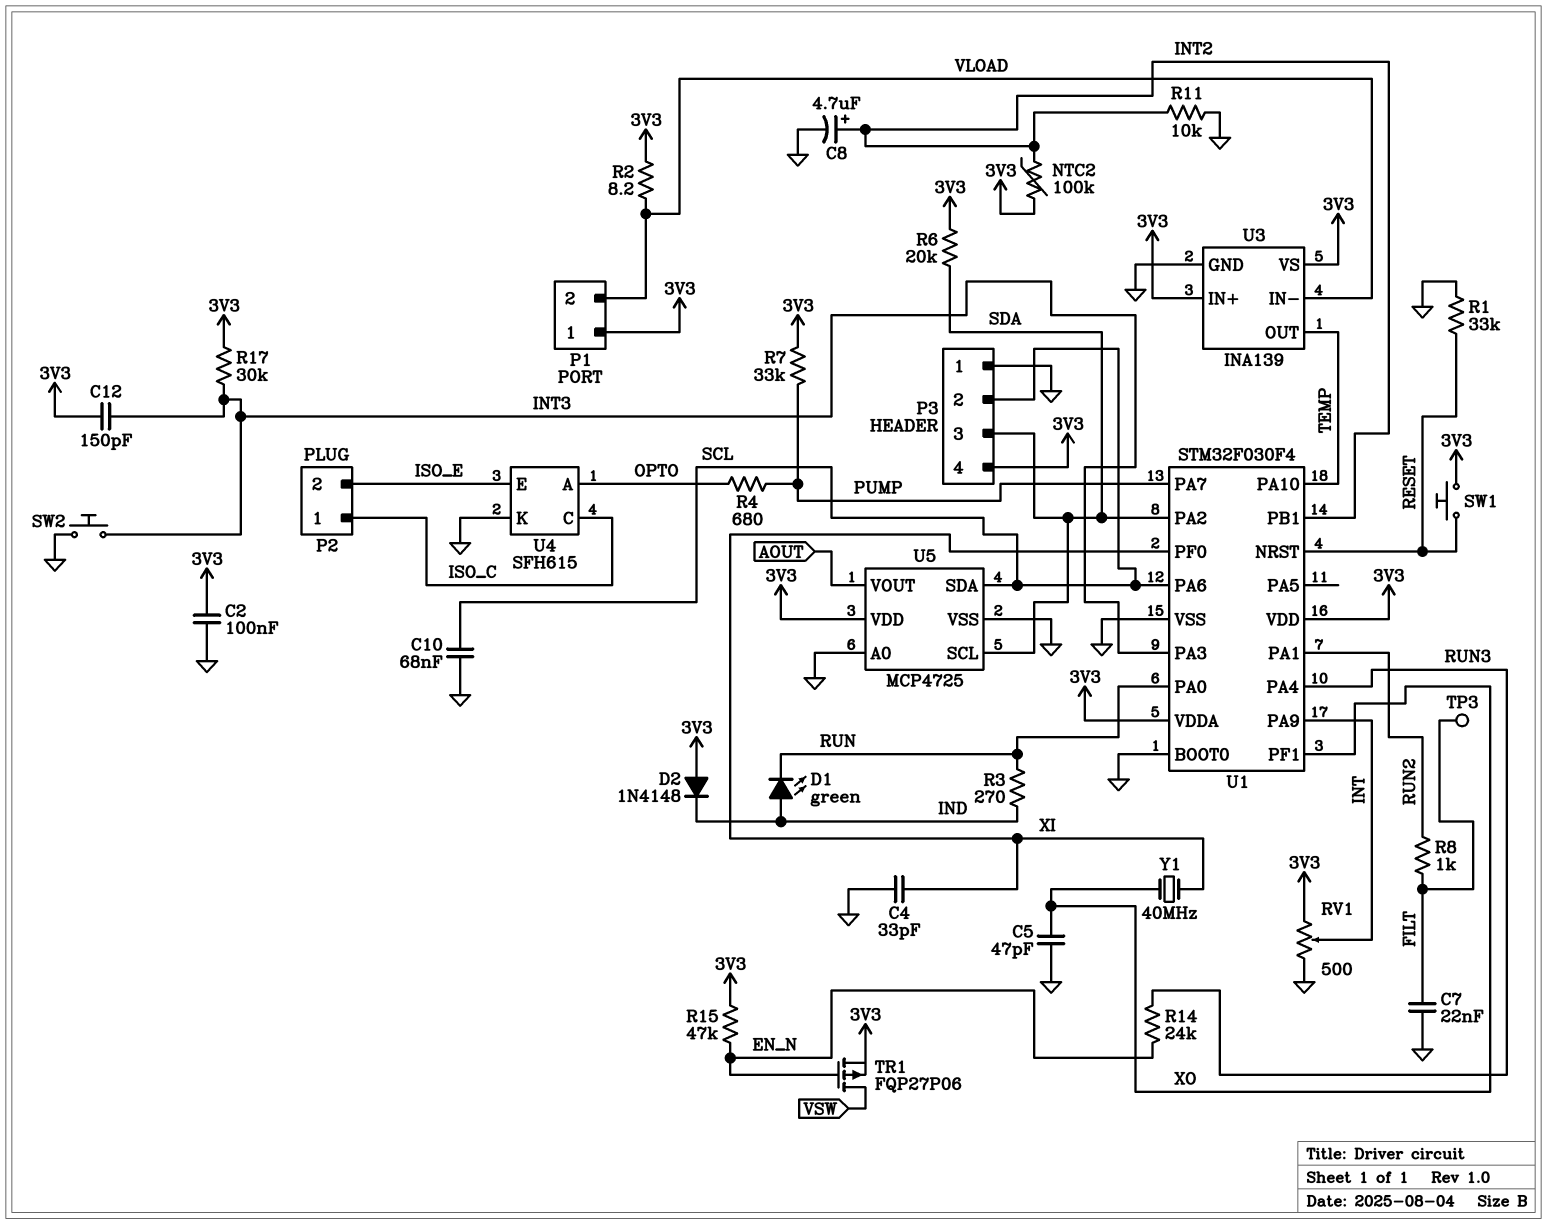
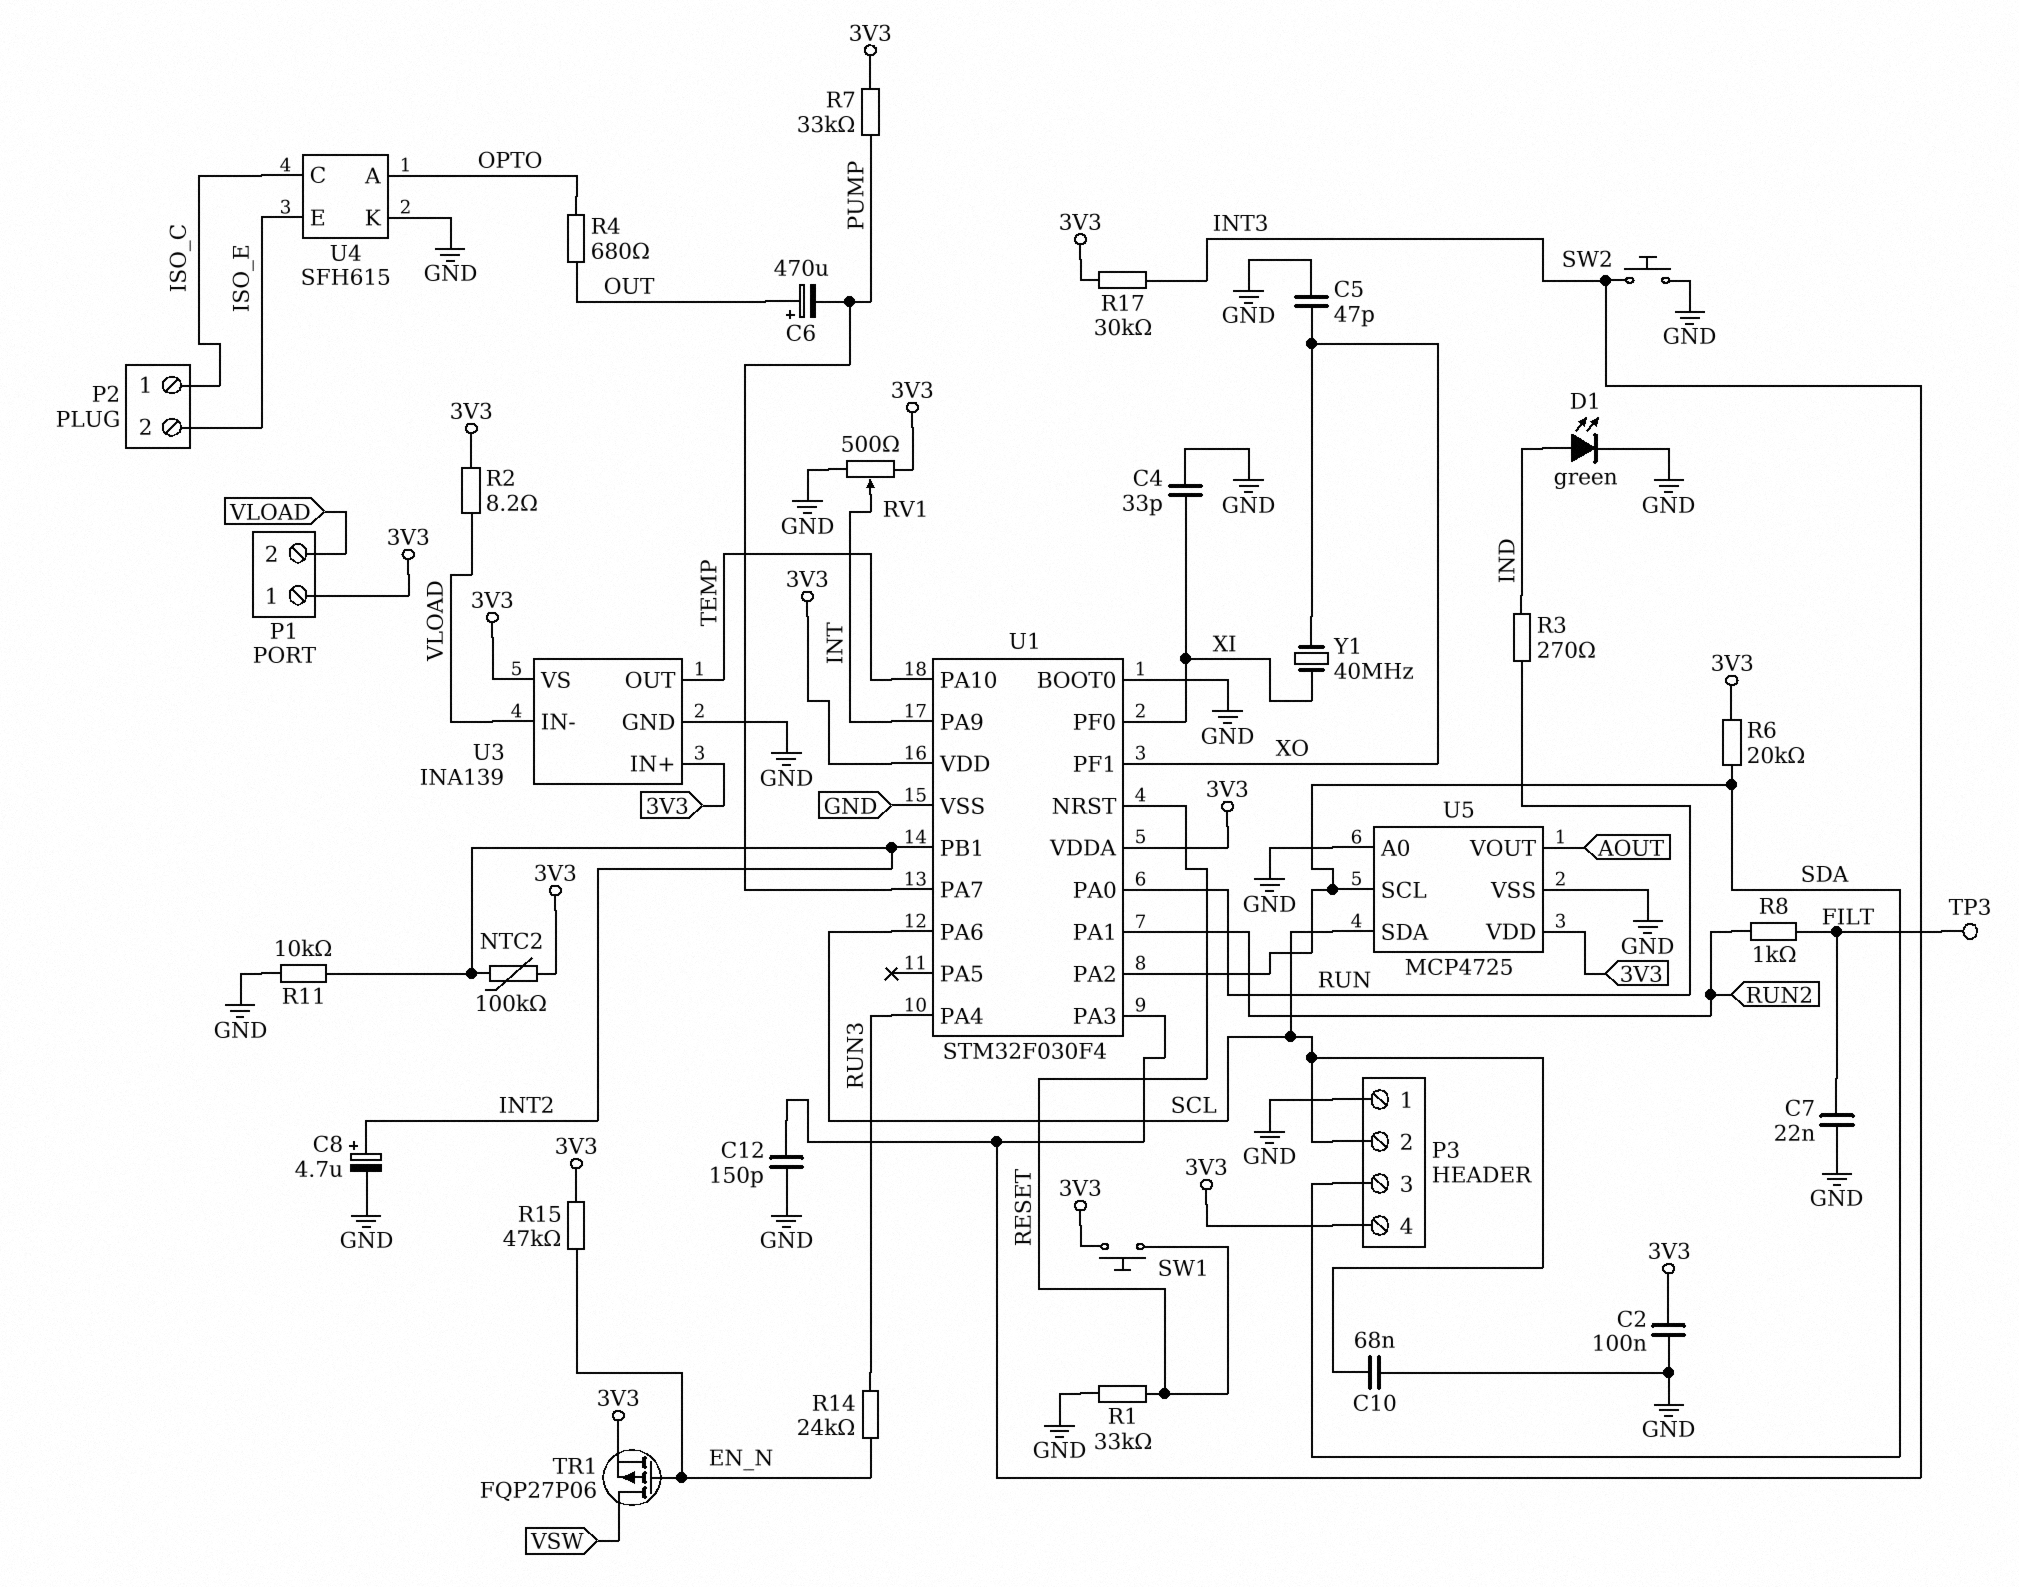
C6: none -> 470uF (plus OUT, minus PUMP)
C12: 150pF (3V3, INT3) -> 150pF (GND, INT3)
D1: LED green (A IND, K RUN) -> LED green (A IND, K GND)
D2: diode 1N4148 (A 3V3, K IND) -> none
R4: 680 (OPTO, PUMP) -> 680 (OPTO, OUT)

